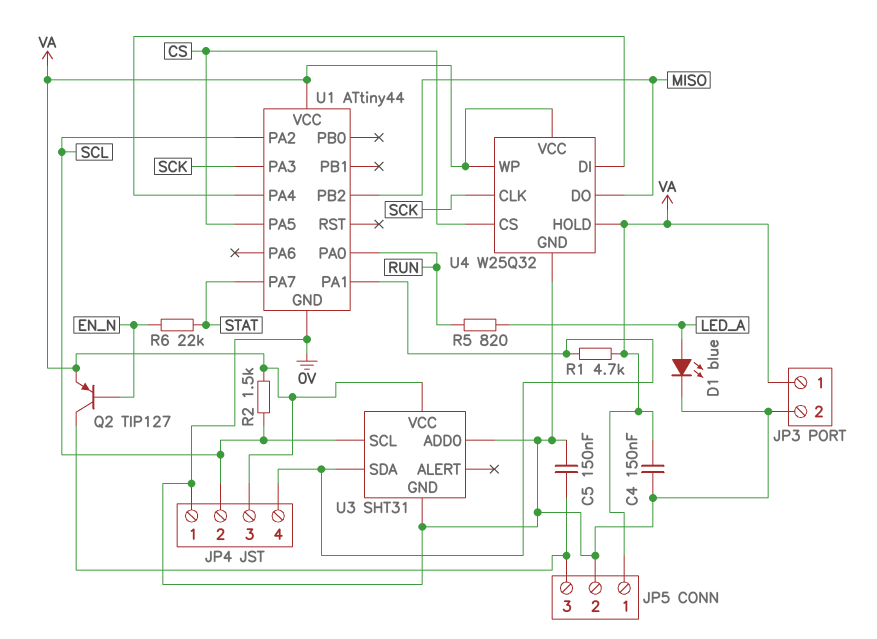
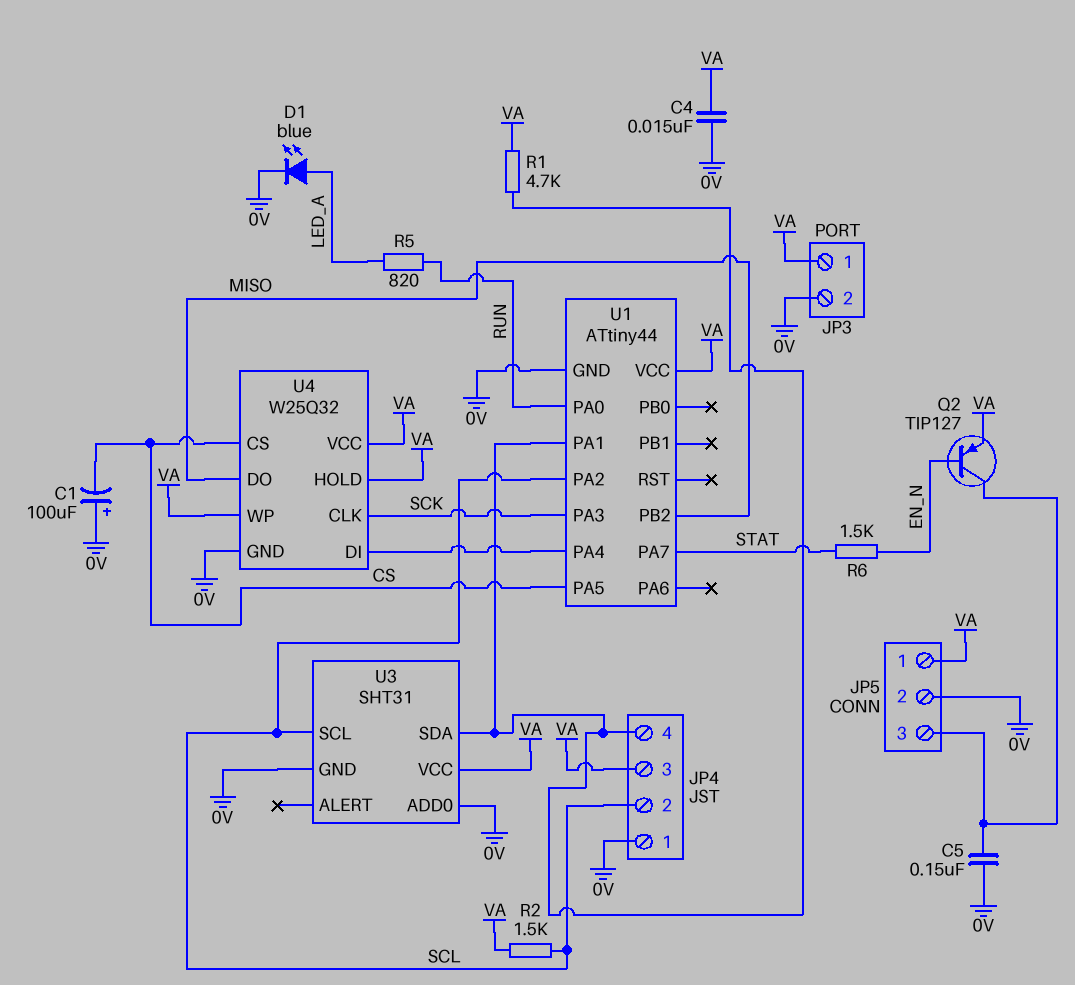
C1: none -> 100uF (plus 0V, minus CS)
C4: 150nF (0V, VA) -> 15nF (0V, VA)
R6: 22k (EN_N, STAT) -> 1.5k (EN_N, STAT)

